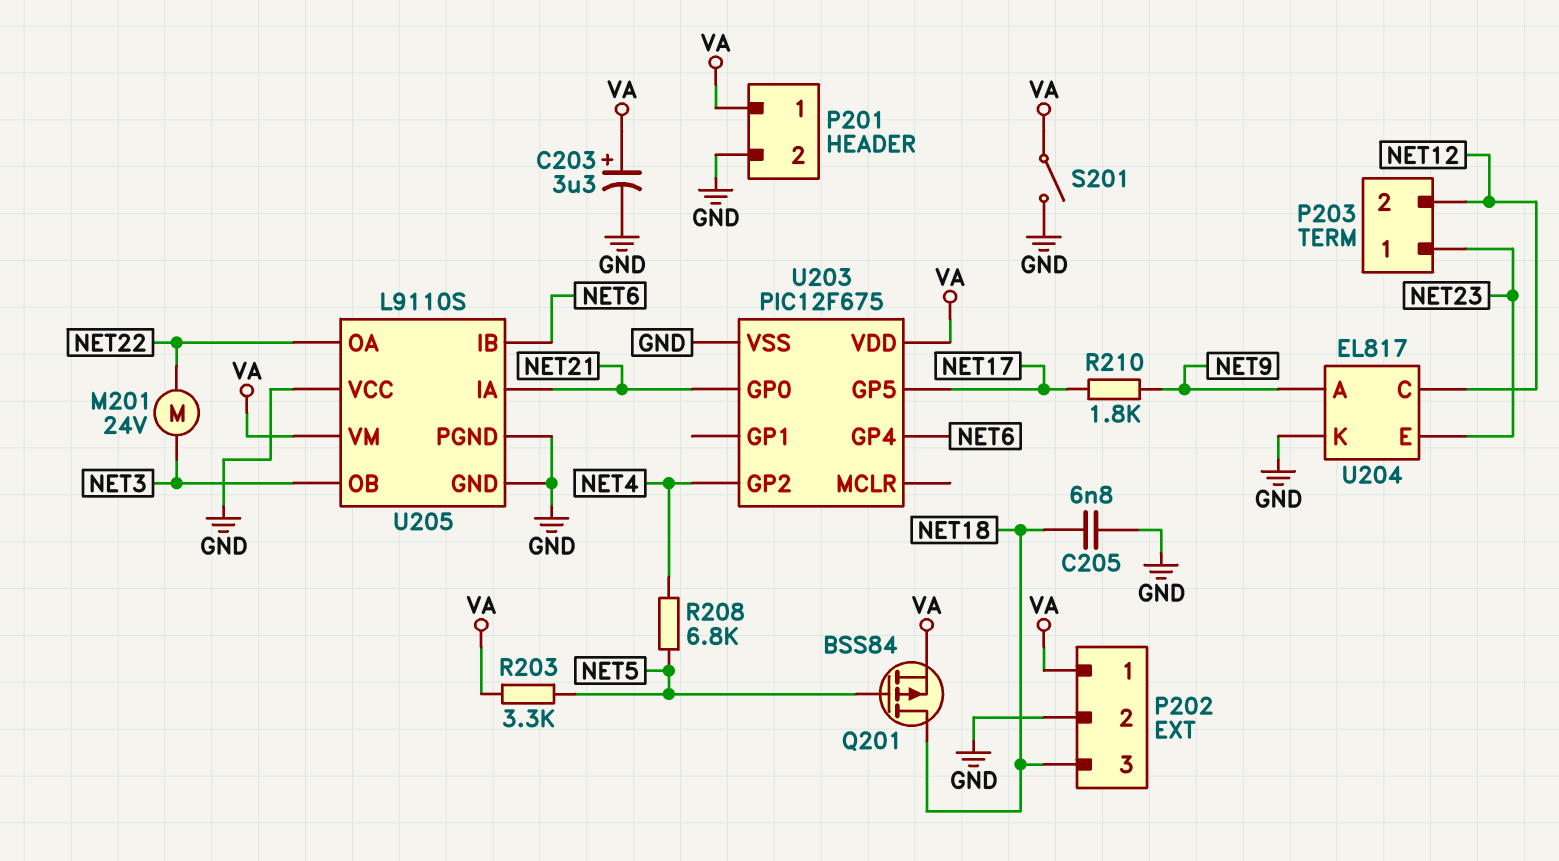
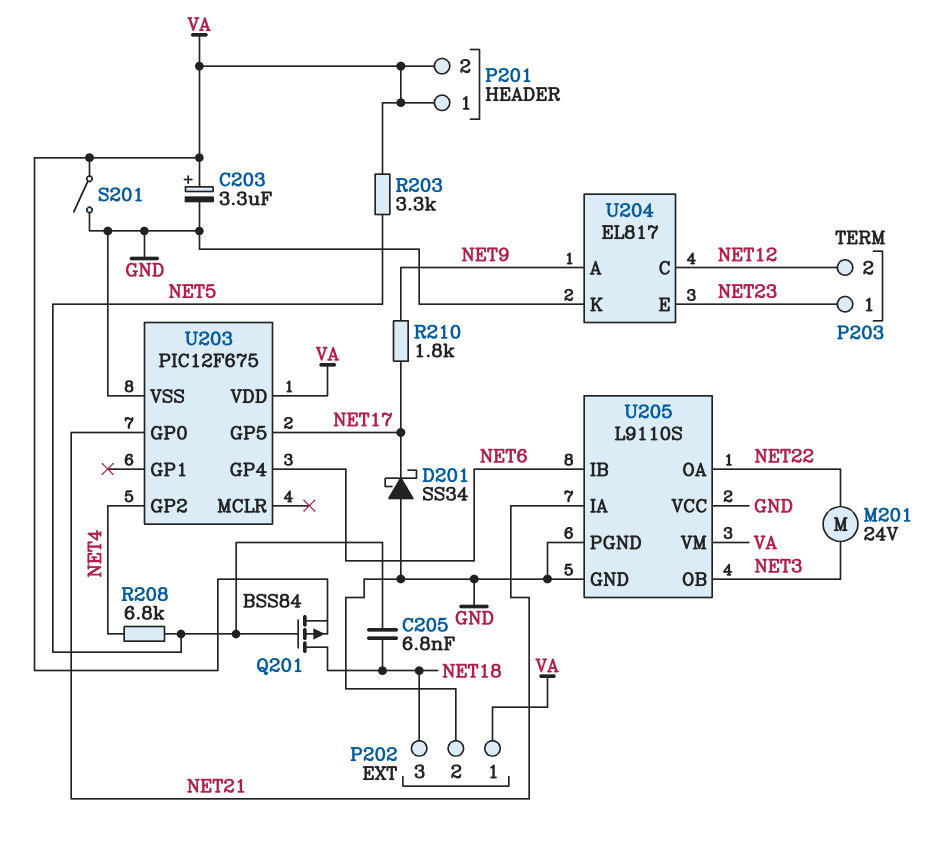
C205: 6.8nF (GND, NET18) -> 6.8nF (NET5, NET18)
D201: none -> schottky SS34 (A GND, K NET17)
P201 pin 2: GND -> VA

